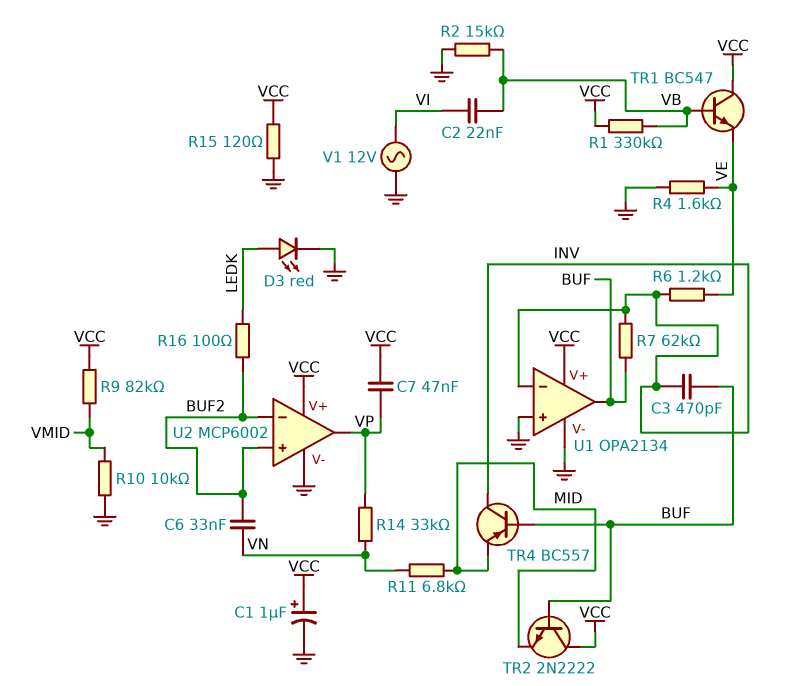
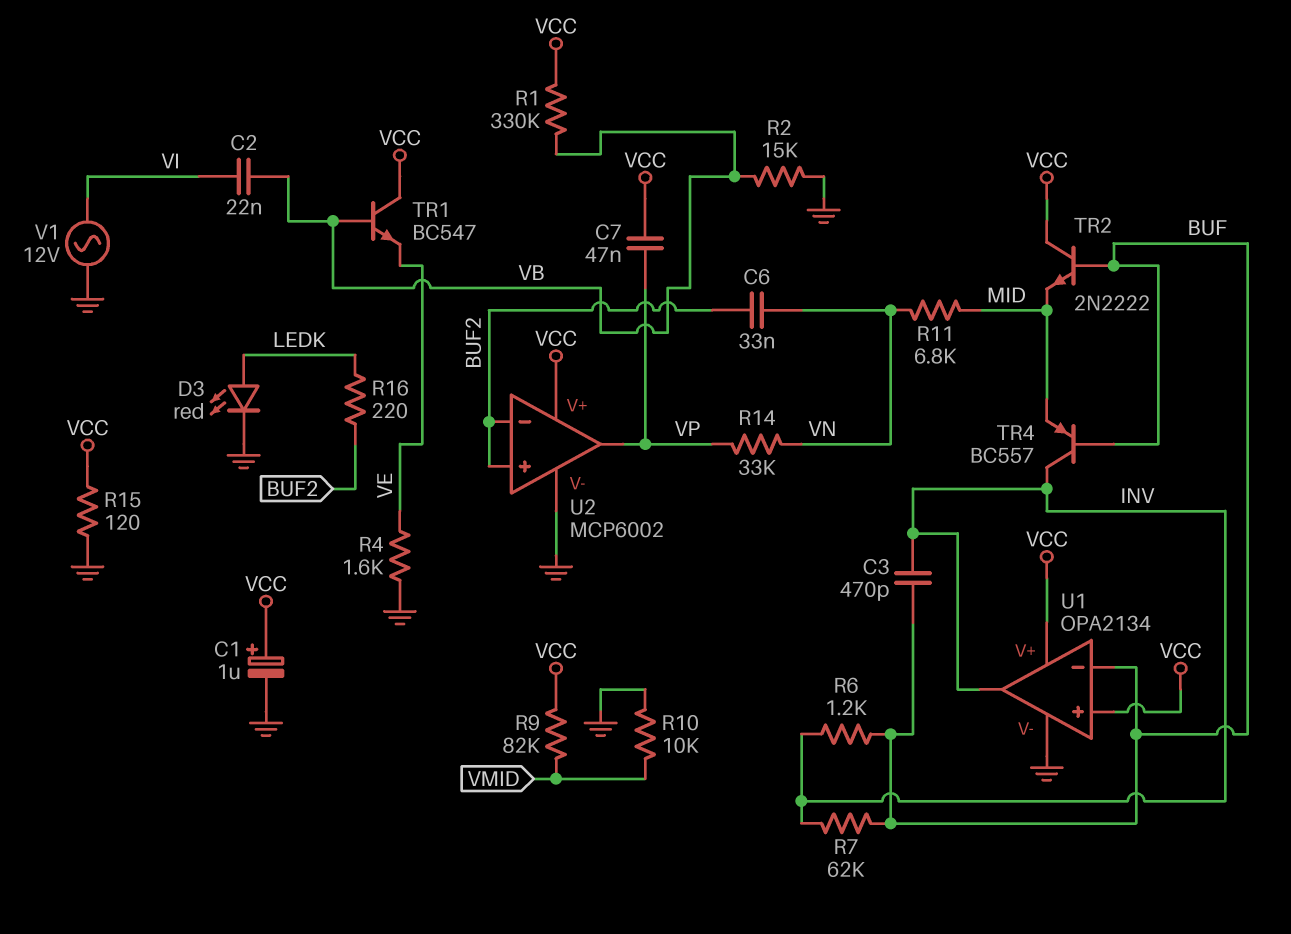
R6: 1.2k (INV, VE) -> 1.2k (BUF, INV)
R16: 100 (BUF2, LEDK) -> 220 (BUF2, LEDK)
U1 pin in+: GND -> VCC
U1 pin in-: INV -> BUF
U1 pin out: BUF -> INV

